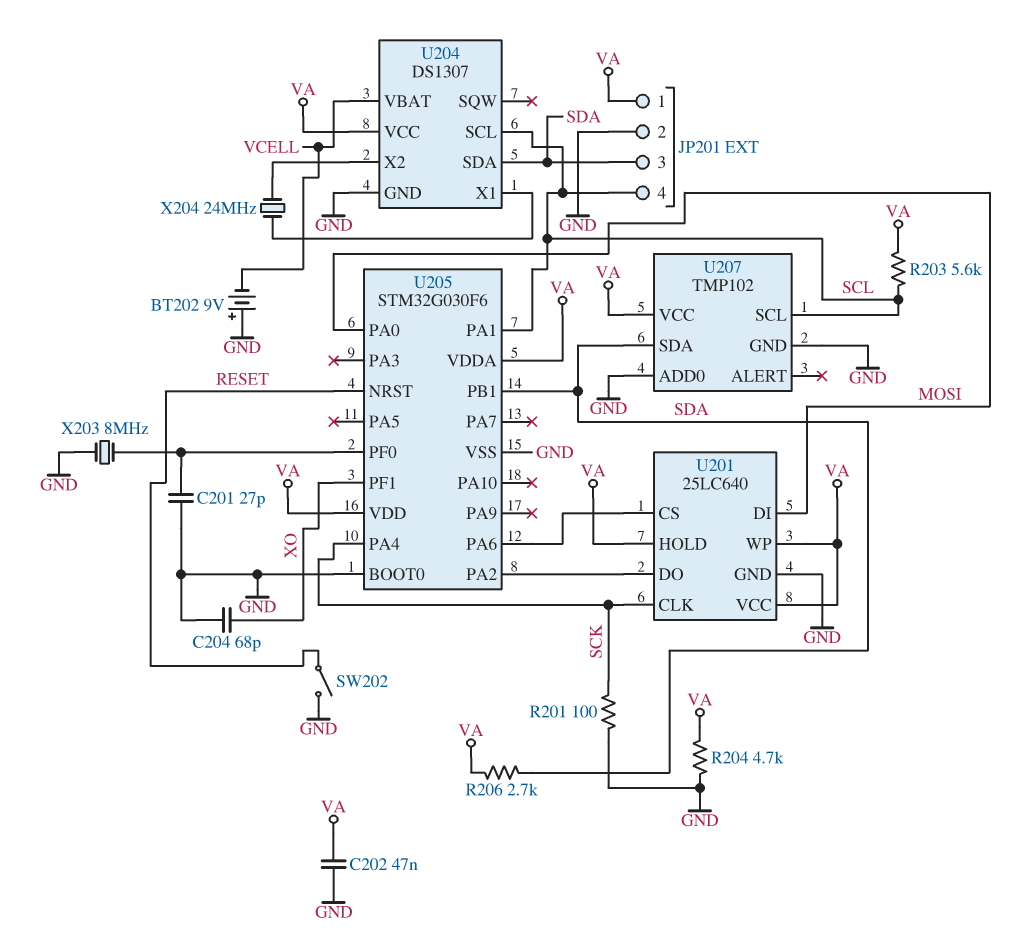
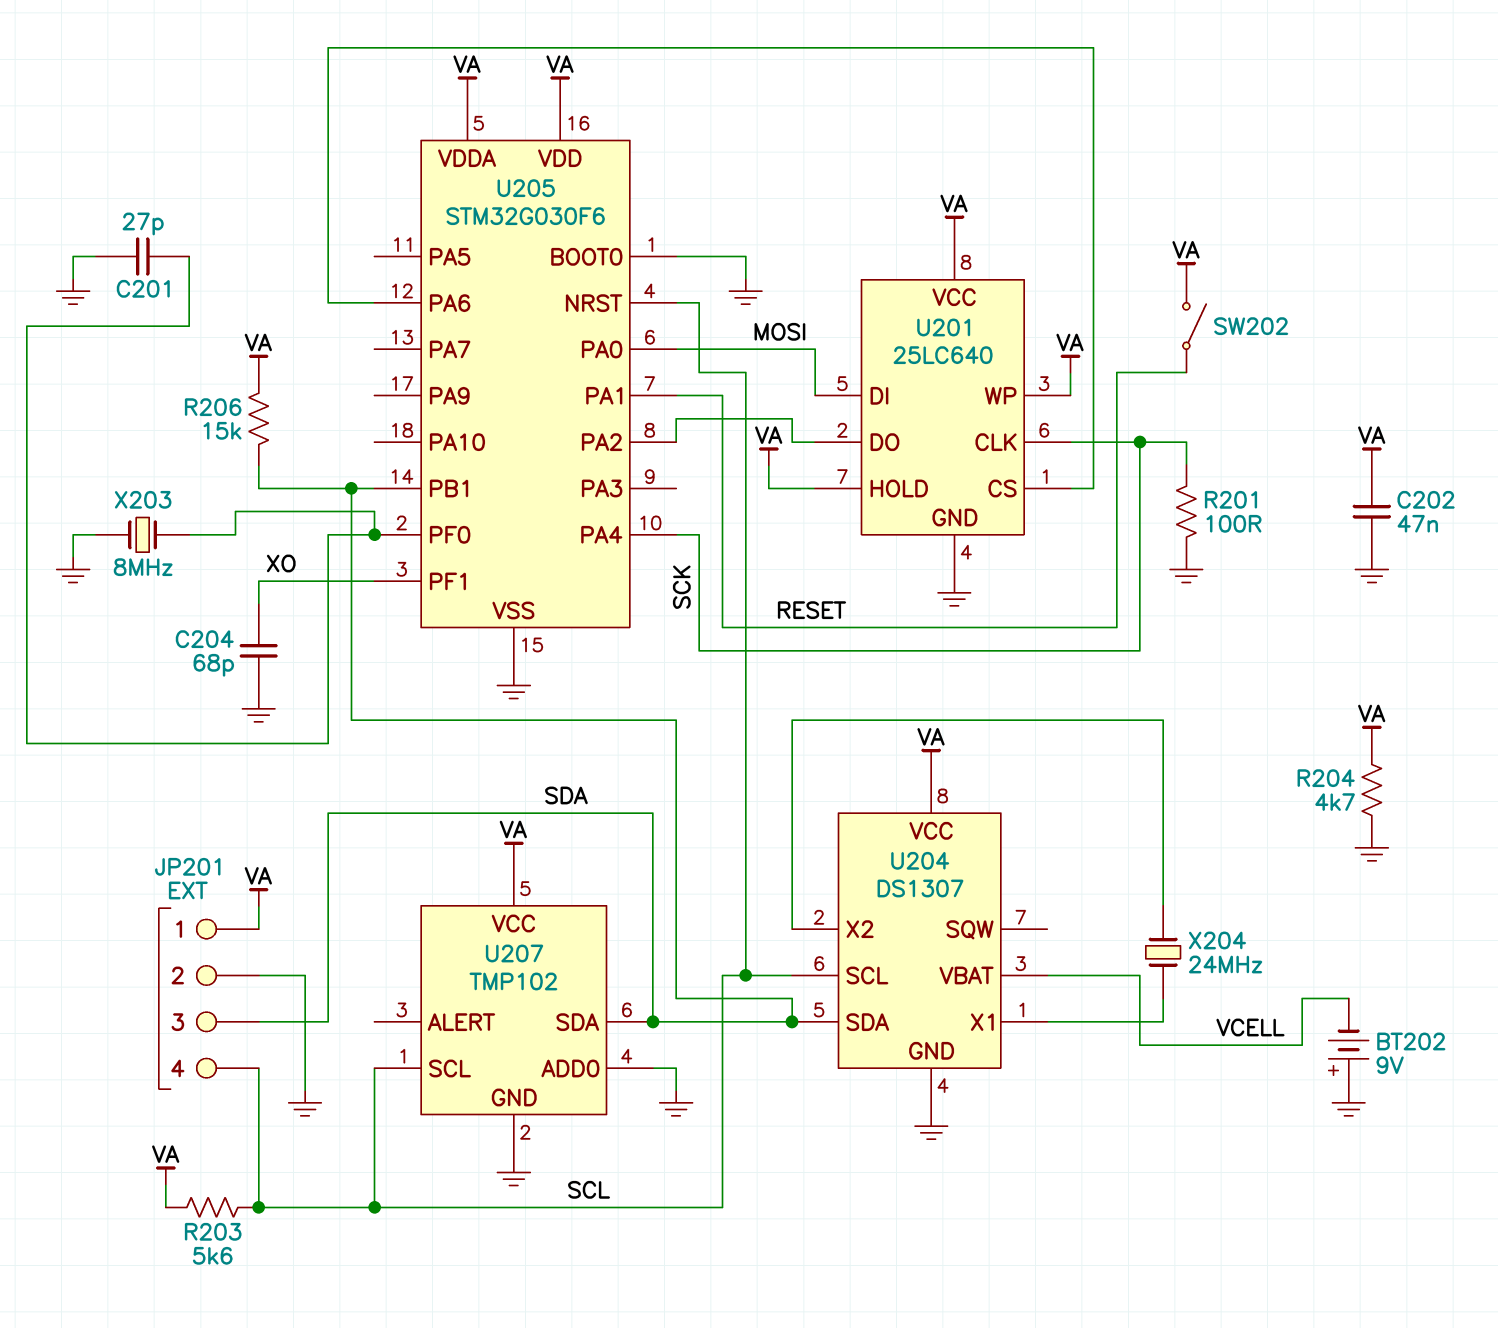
R206: 2.7k (SDA, VA) -> 15k (SDA, VA)
SW202: switch (GND, RESET) -> switch (RESET, VA)
U205 pin NRST: RESET -> SCL
U205 pin PA1: SCL -> RESET

